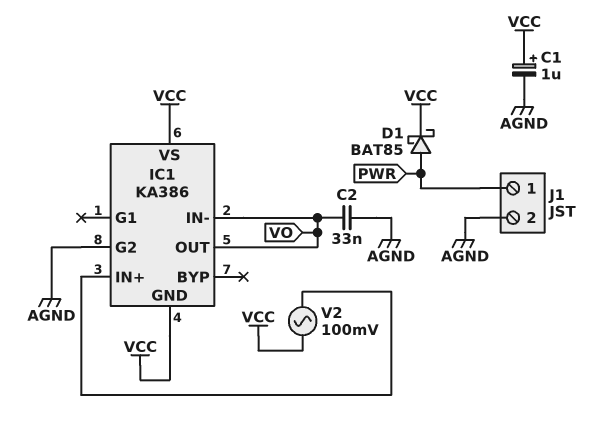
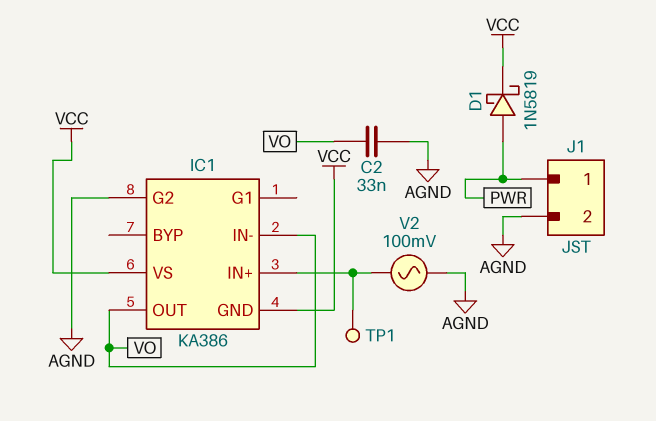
C1: 1uF (plus VCC, minus AGND) -> none
D1: schottky BAT85 (A PWR, K VCC) -> schottky 1N5819 (A PWR, K VCC)
TP1: none -> test point (IC1/IN+)
V2: AC 100mV (IC1/IN+, VCC) -> AC 100mV (AGND, IC1/IN+)

